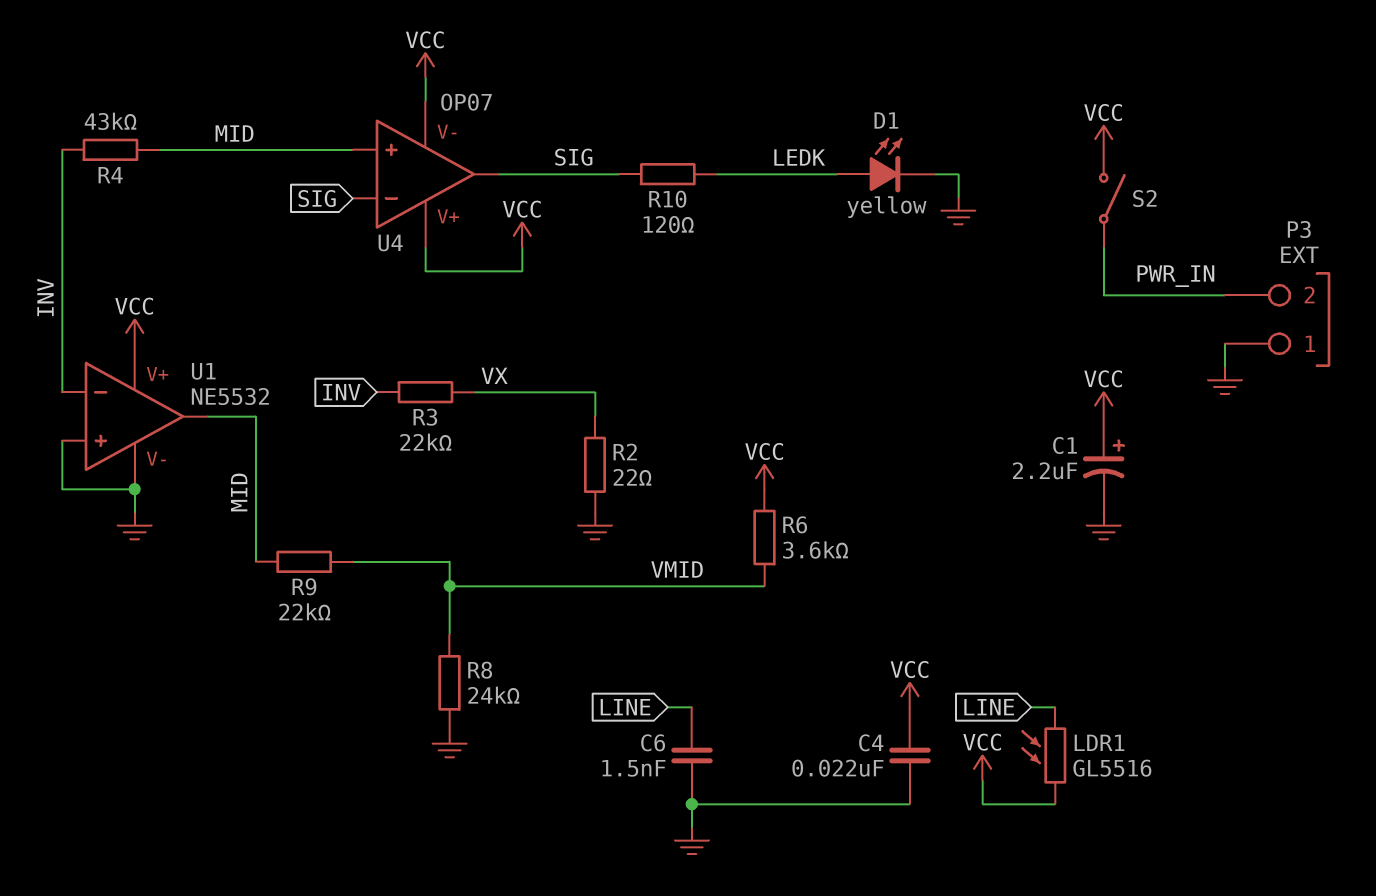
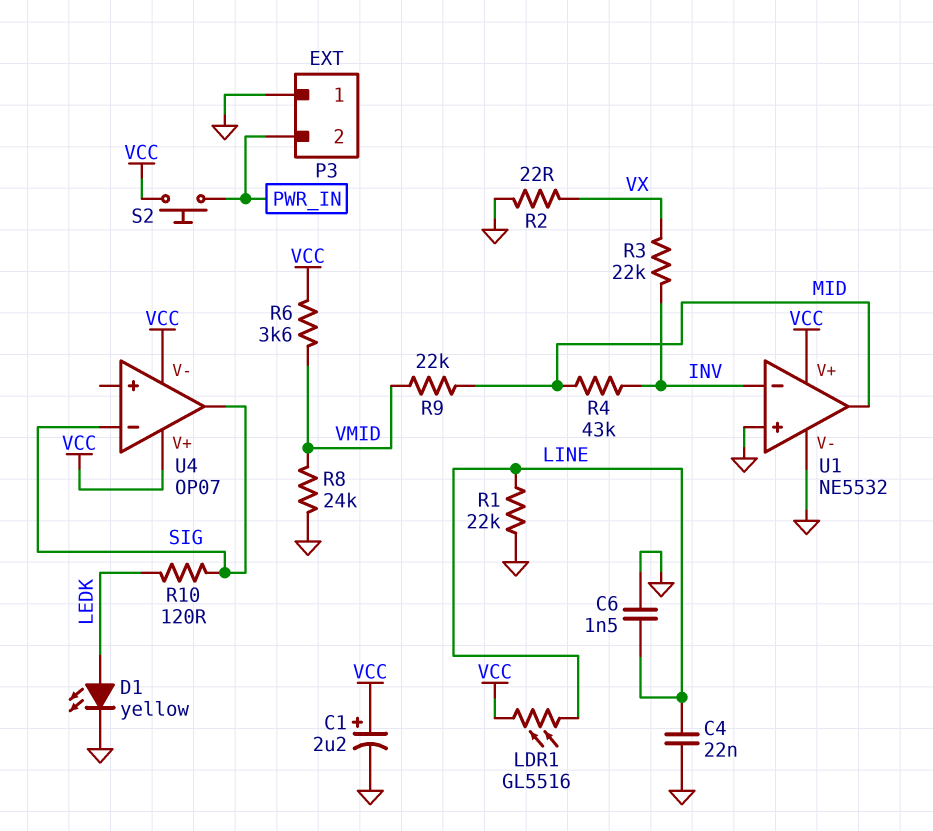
C4: 22nF (GND, VCC) -> 22nF (GND, LINE)
R1: none -> 22k (GND, LINE)
S2: switch (PWR_IN, VCC) -> button (PWR_IN, VCC)
U4 pin in+: MID -> none

